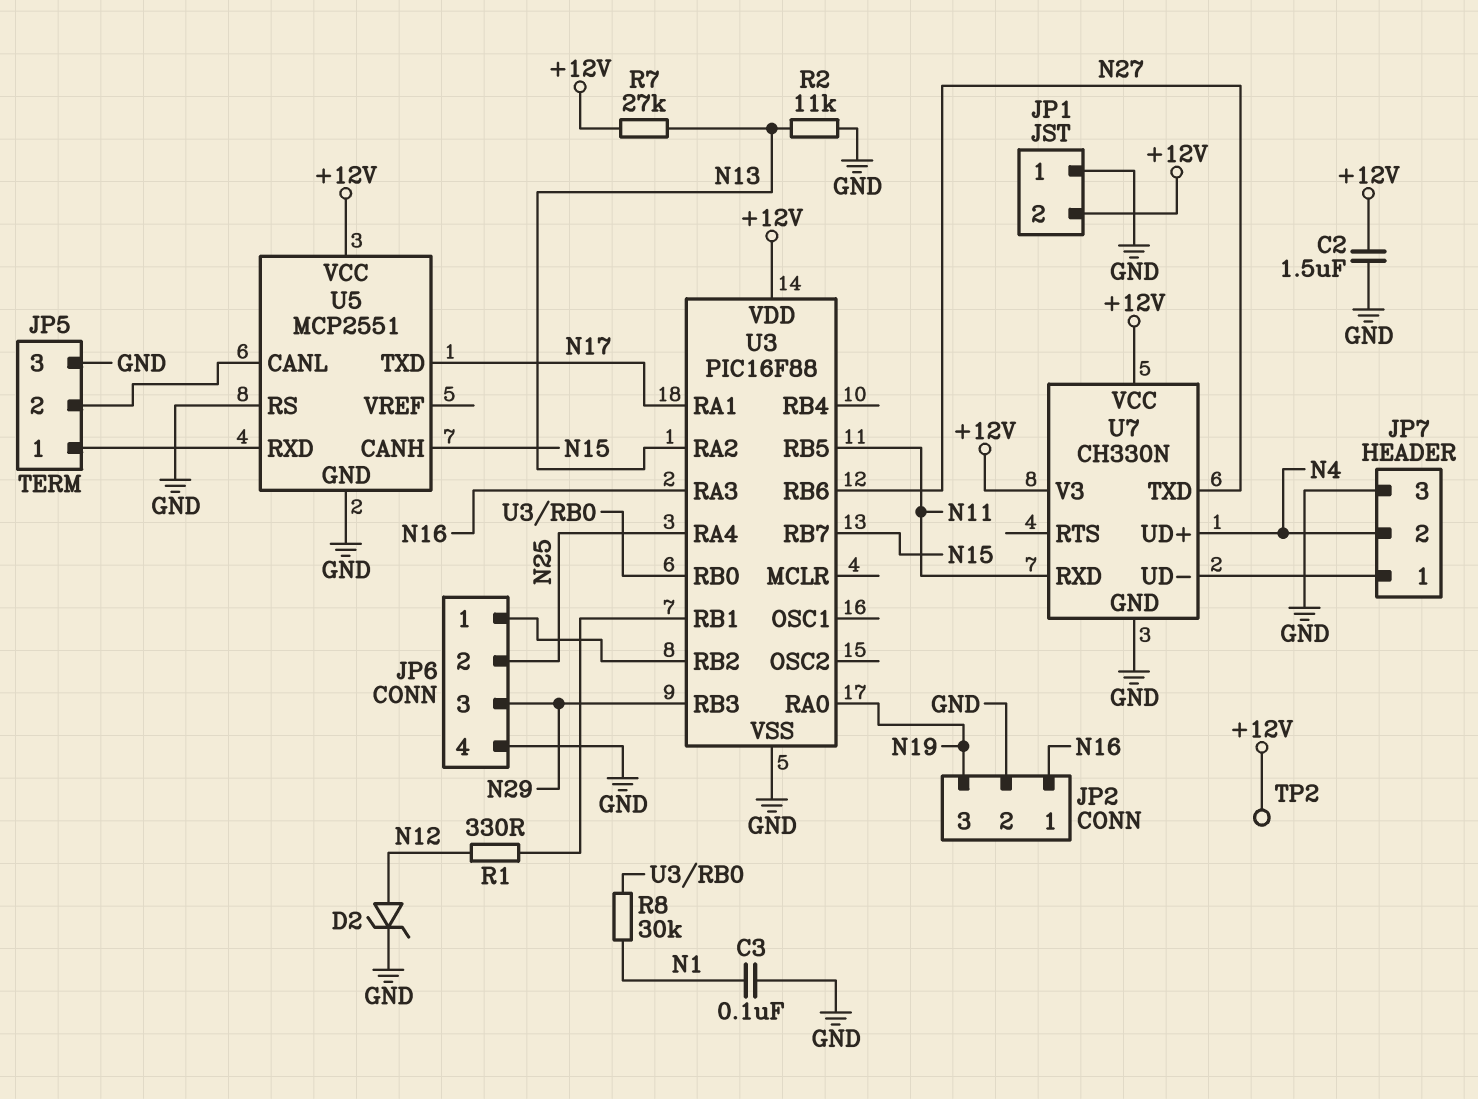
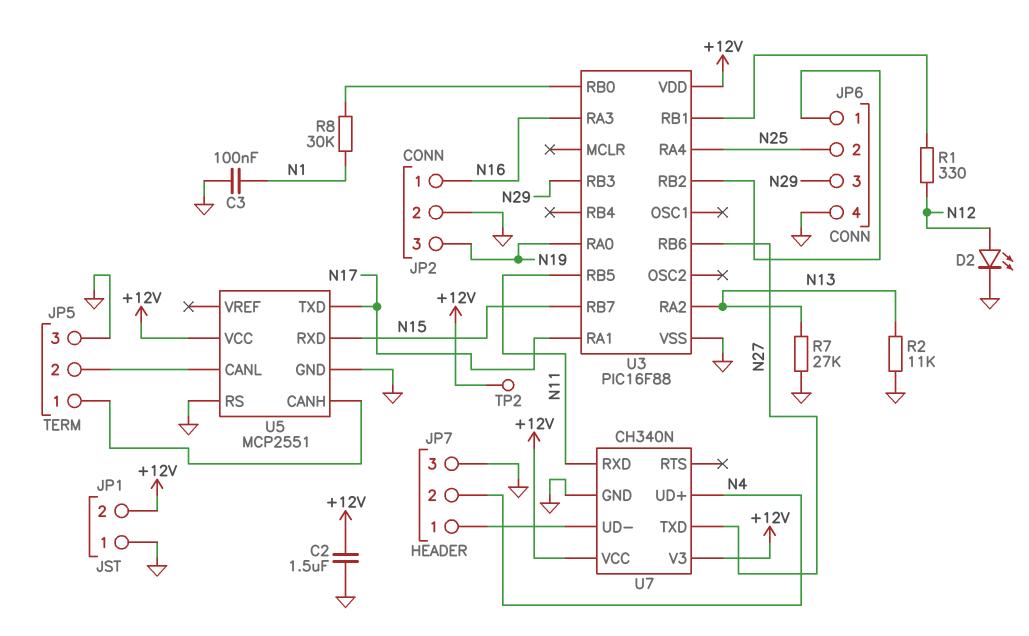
D2: zener (A N12, K GND) -> LED (A N12, K GND)
R7: 27k (+12V, N13) -> 27k (GND, N13)
U5 pin CANH: N15 -> JP5/1
U5 pin RXD: JP5/1 -> N15
U7: CH330N -> CH340N

